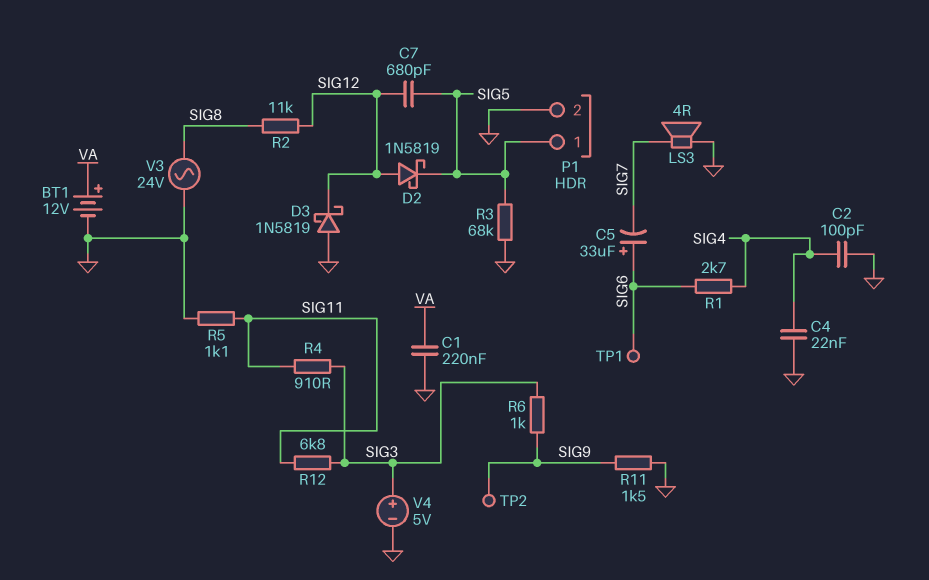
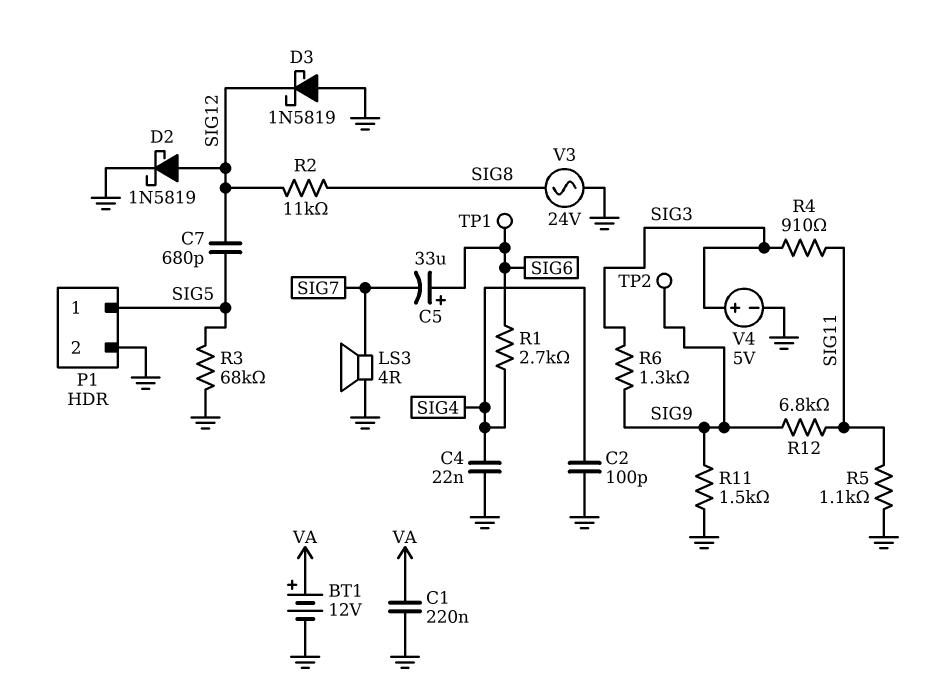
D2: schottky 1N5819 (A SIG12, K SIG5) -> schottky 1N5819 (A SIG12, K GND)
R6: 1k (SIG3, SIG9) -> 1.3k (SIG3, SIG9)
R12: 6.8k (SIG3, SIG11) -> 6.8k (SIG9, SIG11)

